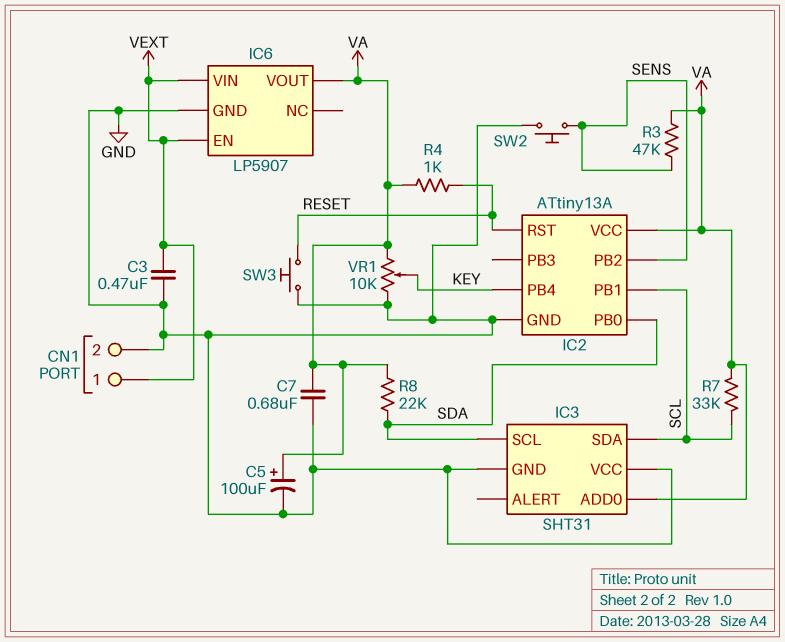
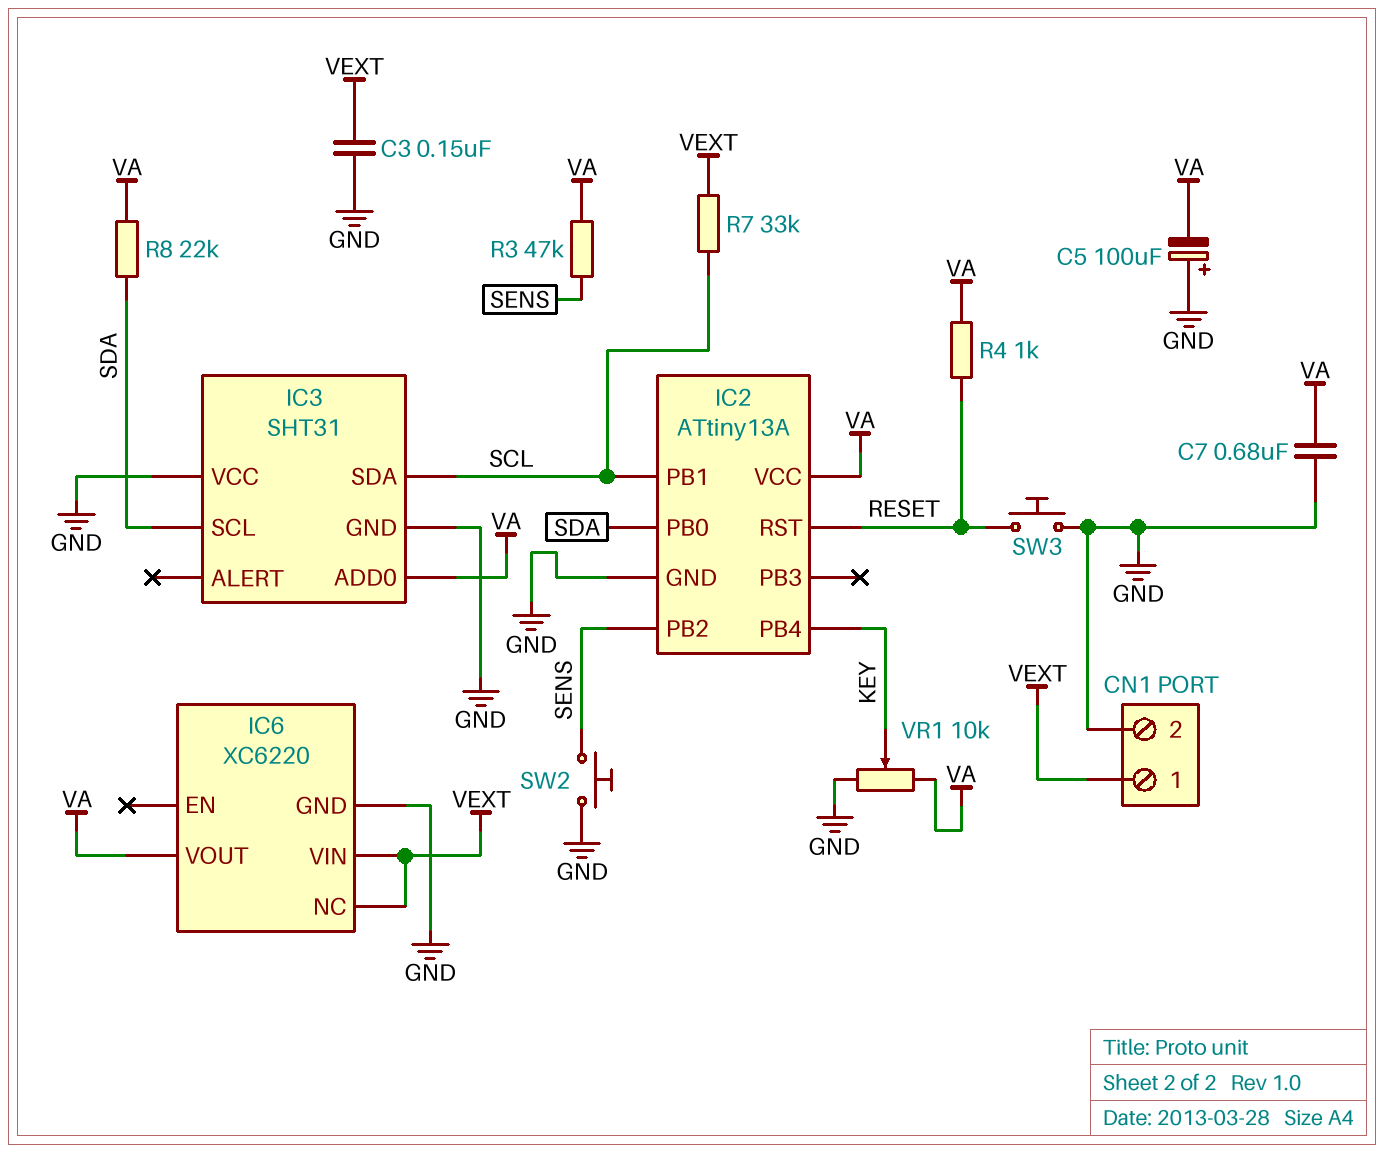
C3: 470nF (GND, VEXT) -> 150nF (GND, VEXT)
C5: 100uF (plus VA, minus GND) -> 100uF (plus GND, minus VA)
IC6: LP5907 -> XC6220
IC6 pin EN: VEXT -> none
IC6 pin NC: none -> VEXT
R7: 33k (SCL, VA) -> 33k (SCL, VEXT)

